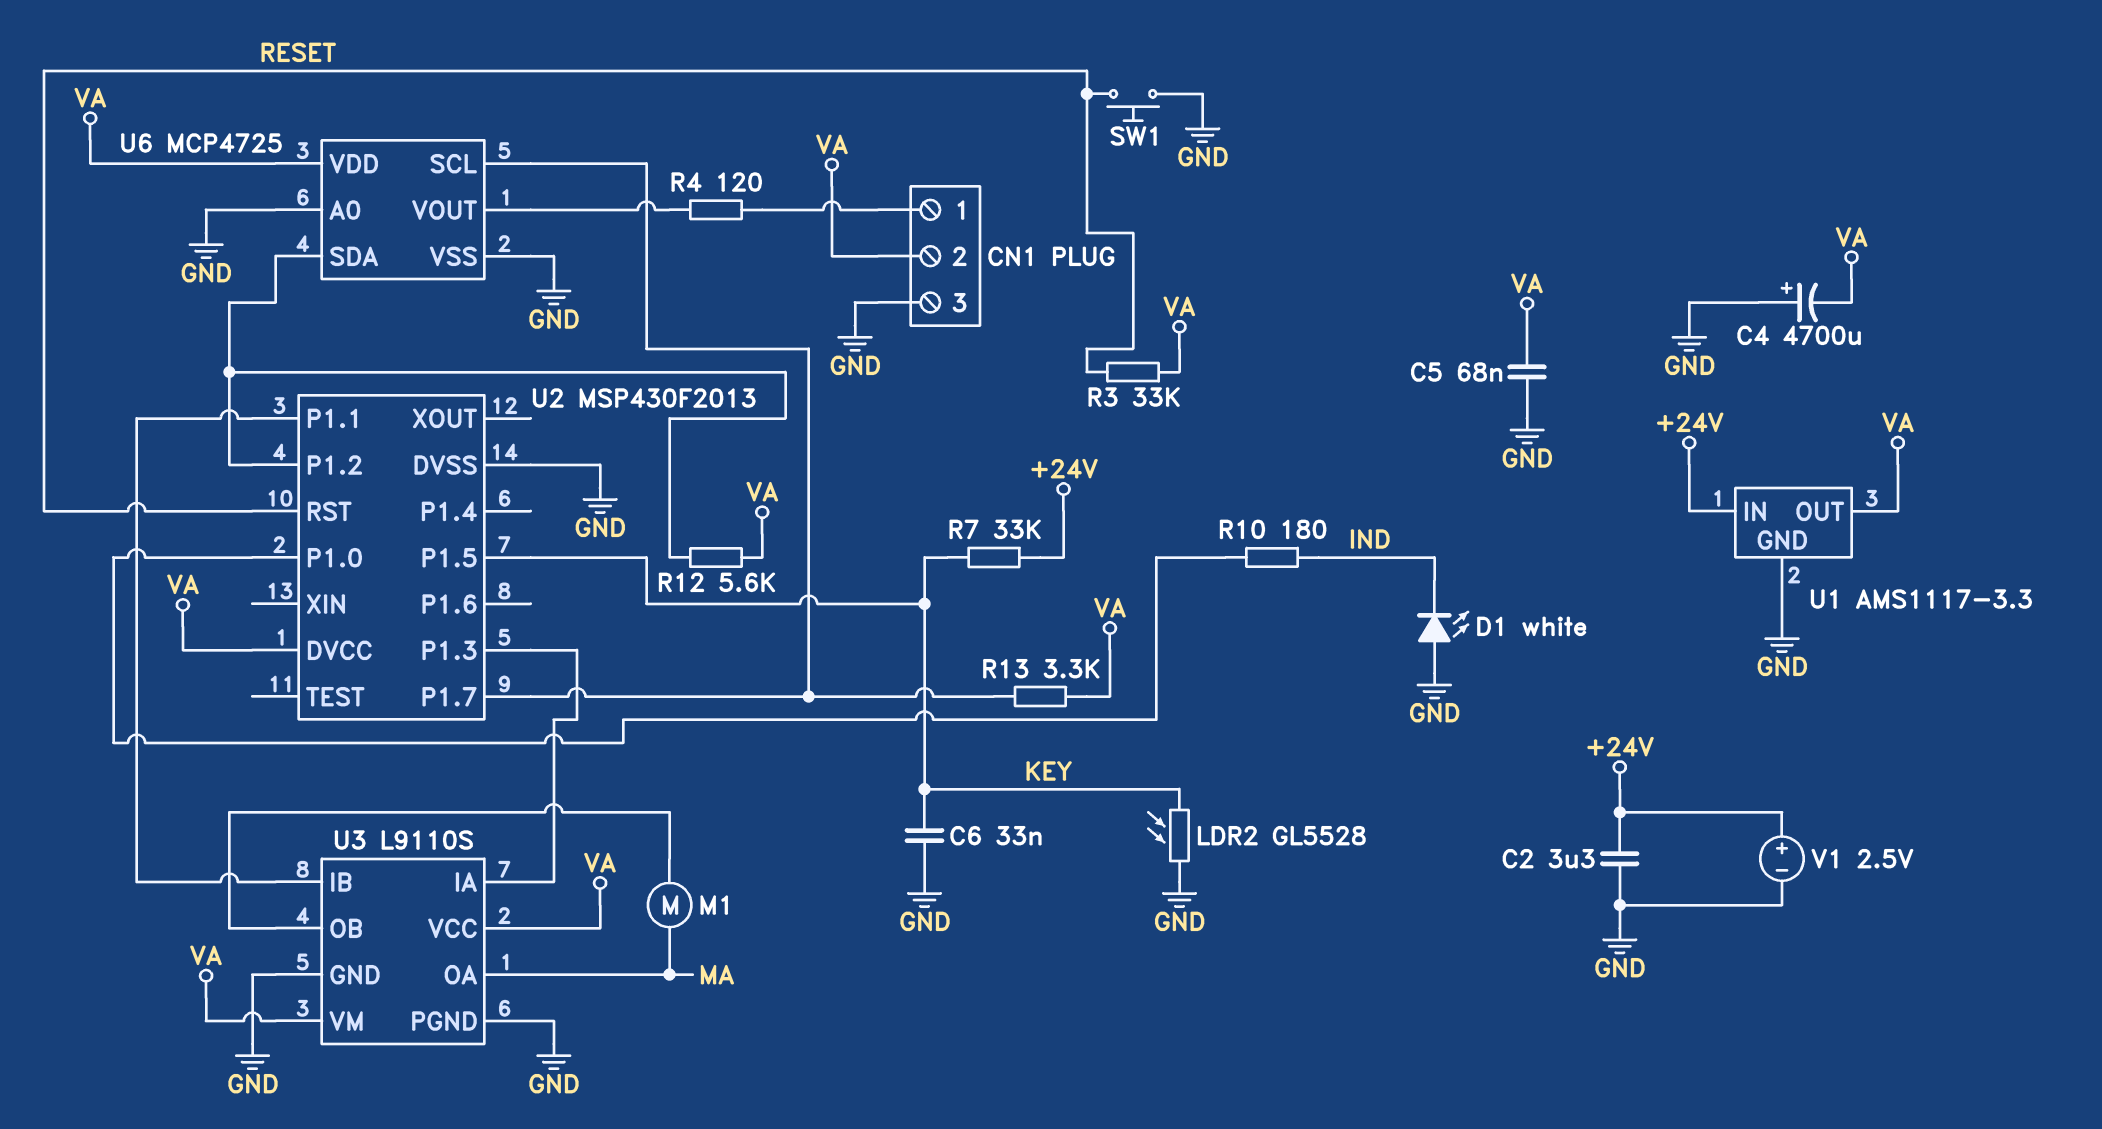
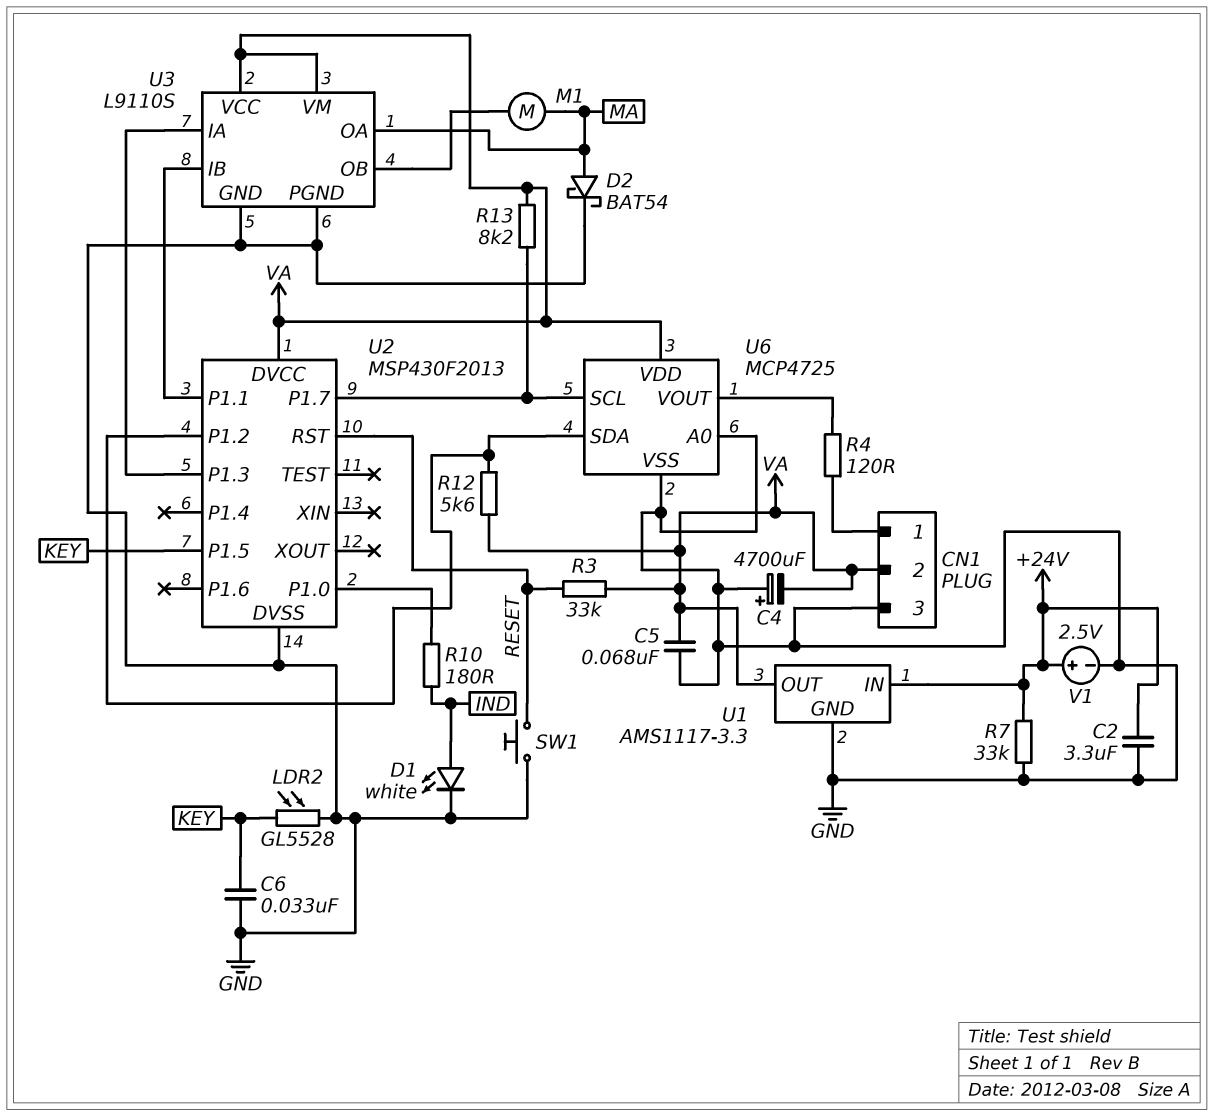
D1: LED white (A GND, K IND) -> LED white (A IND, K GND)
D2: none -> schottky BAT54 (A MA, K GND)
R7: 33k (+24V, KEY) -> 33k (+24V, GND)
R13: 3.3k (U2/P1.7, VA) -> 8.2k (U2/P1.7, VA)

